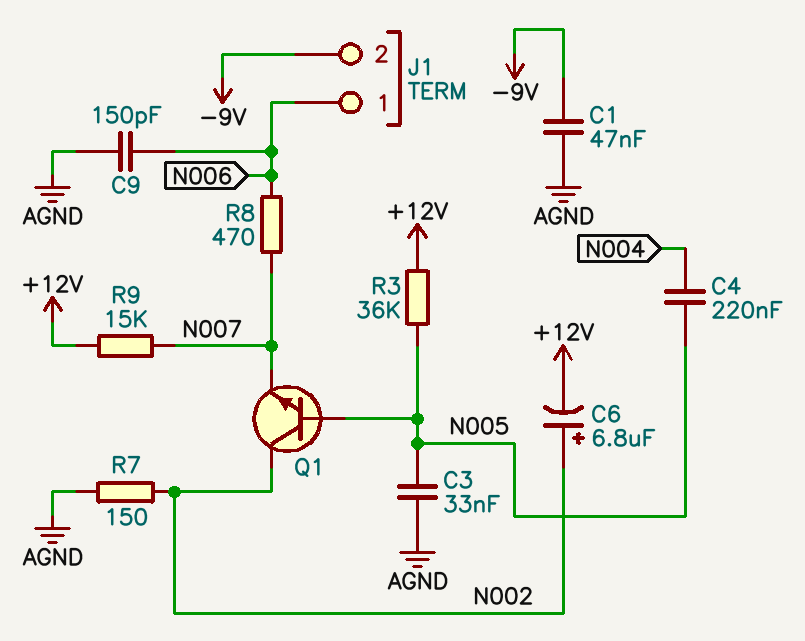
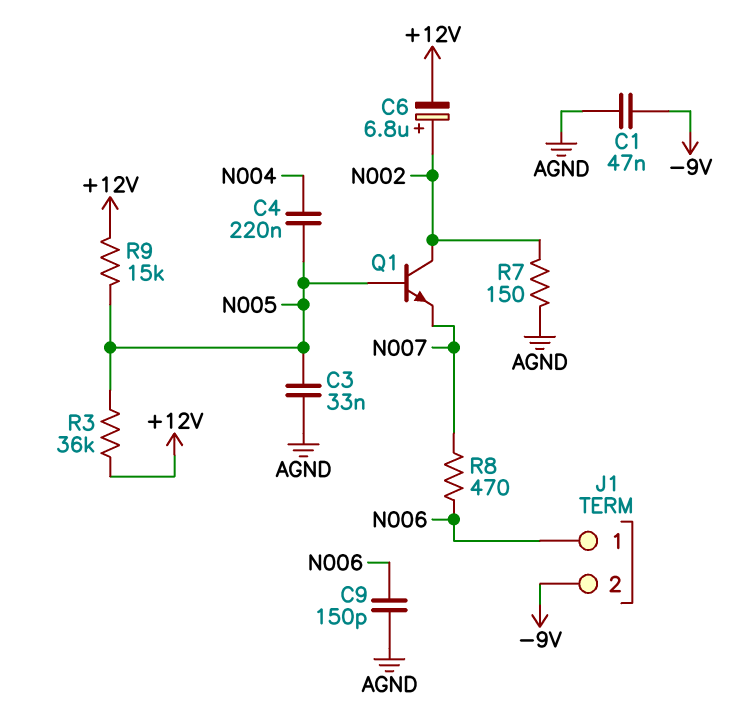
R9: 15k (+12V, N007) -> 15k (+12V, N005)

